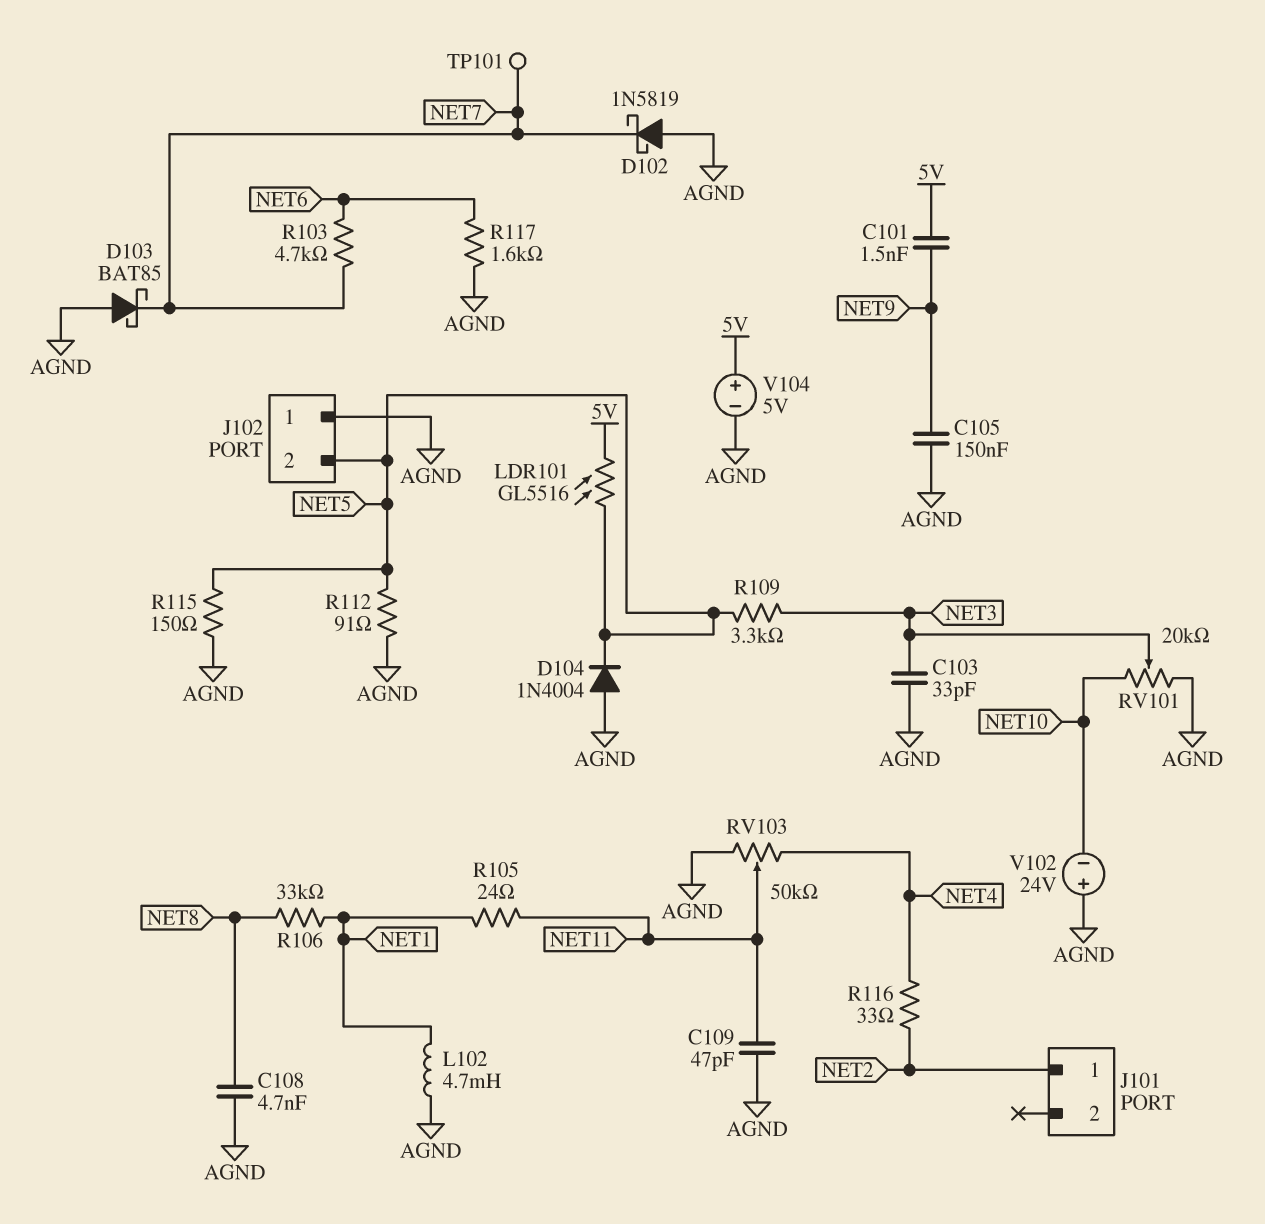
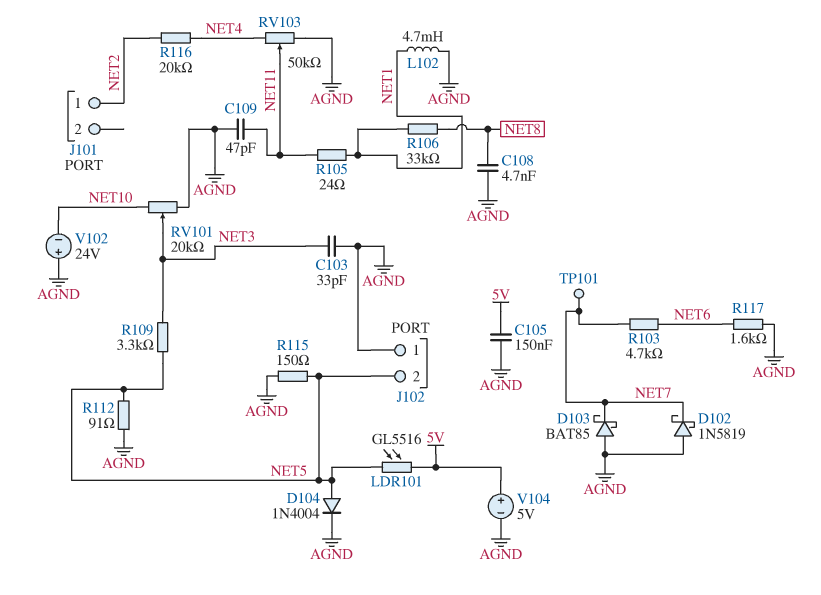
C101: 1.5nF (5V, NET9) -> none
C105: 150nF (AGND, NET9) -> 150nF (5V, AGND)
D104: diode 1N4004 (A AGND, K NET5) -> diode 1N4004 (A NET5, K AGND)
R116: 33 (NET2, NET4) -> 20k (NET2, NET4)

